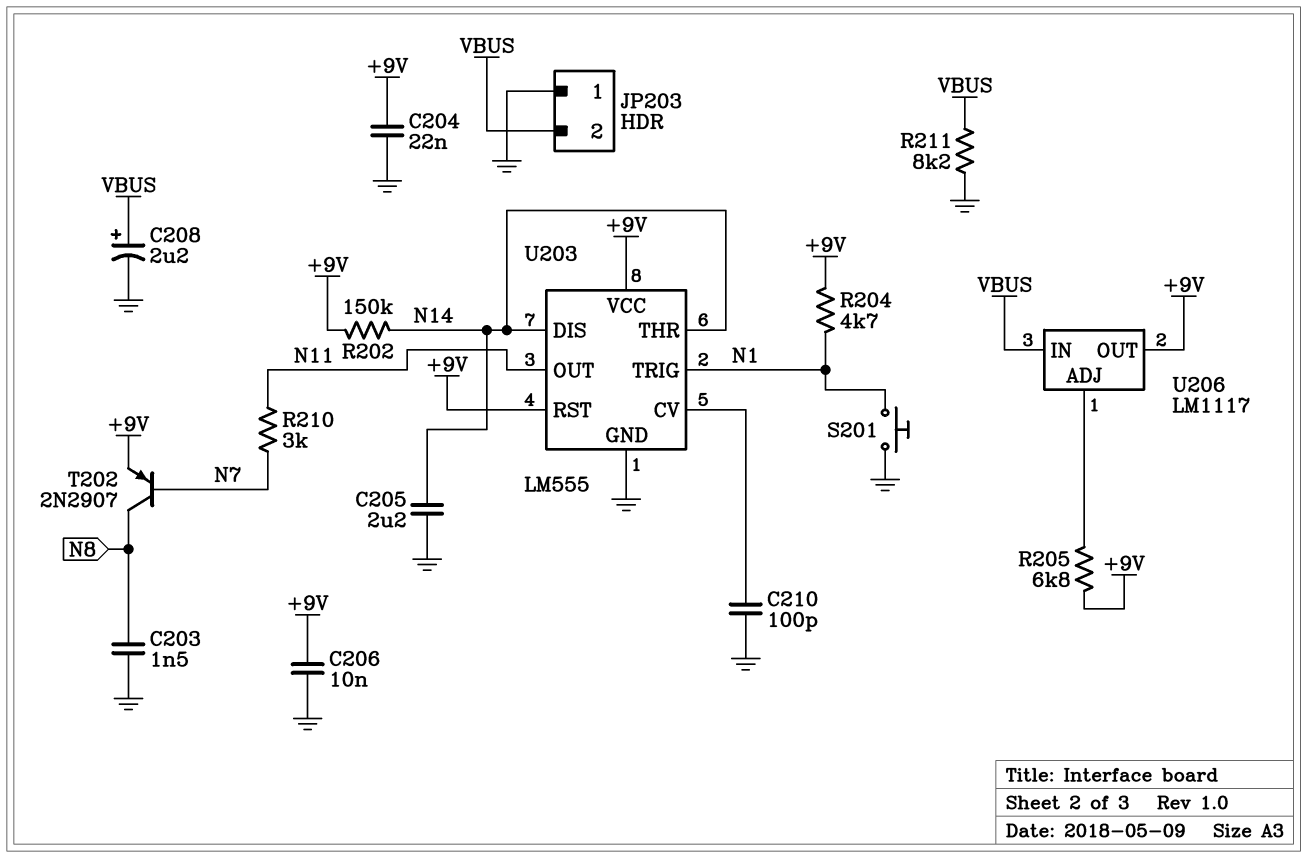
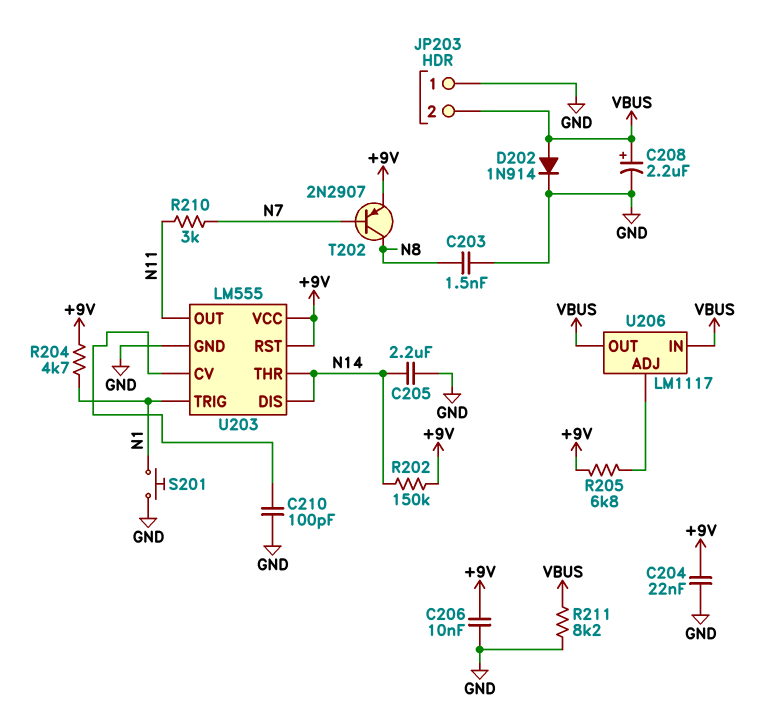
D202: none -> diode 1N914 (A VBUS, K GND)
U206 pin OUT: +9V -> VBUS

